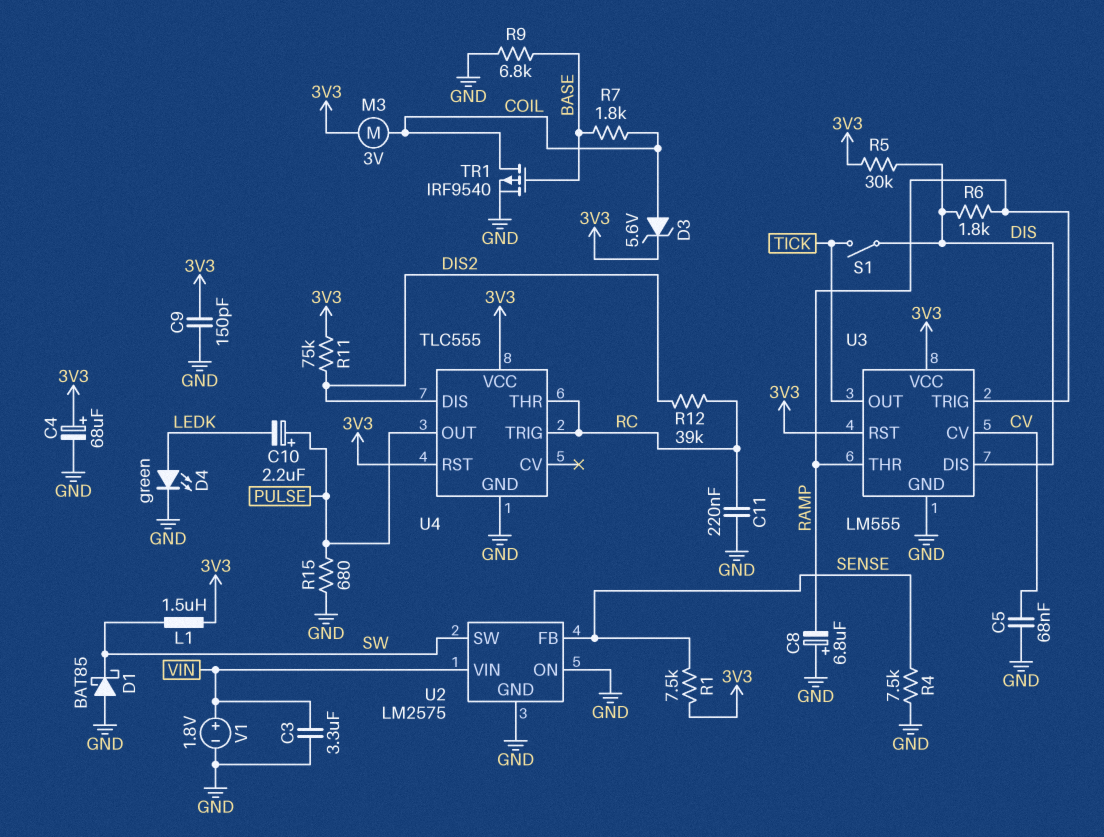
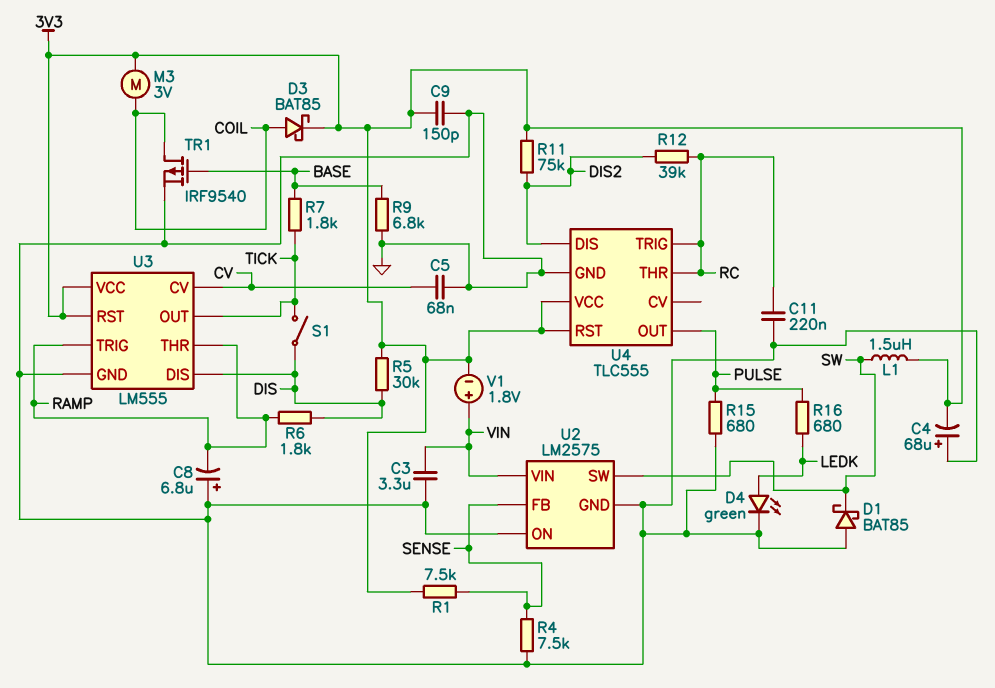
C4: 68uF (plus 3V3, minus GND) -> 68uF (plus GND, minus 3V3)
C10: 2.2uF (plus PULSE, minus LEDK) -> none
D3: zener 5.6V (A COIL, K 3V3) -> schottky BAT85 (A COIL, K 3V3)
R7: 1.8k (BASE, COIL) -> 1.8k (BASE, TICK)
R16: none -> 680 (LEDK, PULSE)
V1: 1.8V (plus VIN, minus GND) -> 1.8V (plus VIN, minus 3V3)

